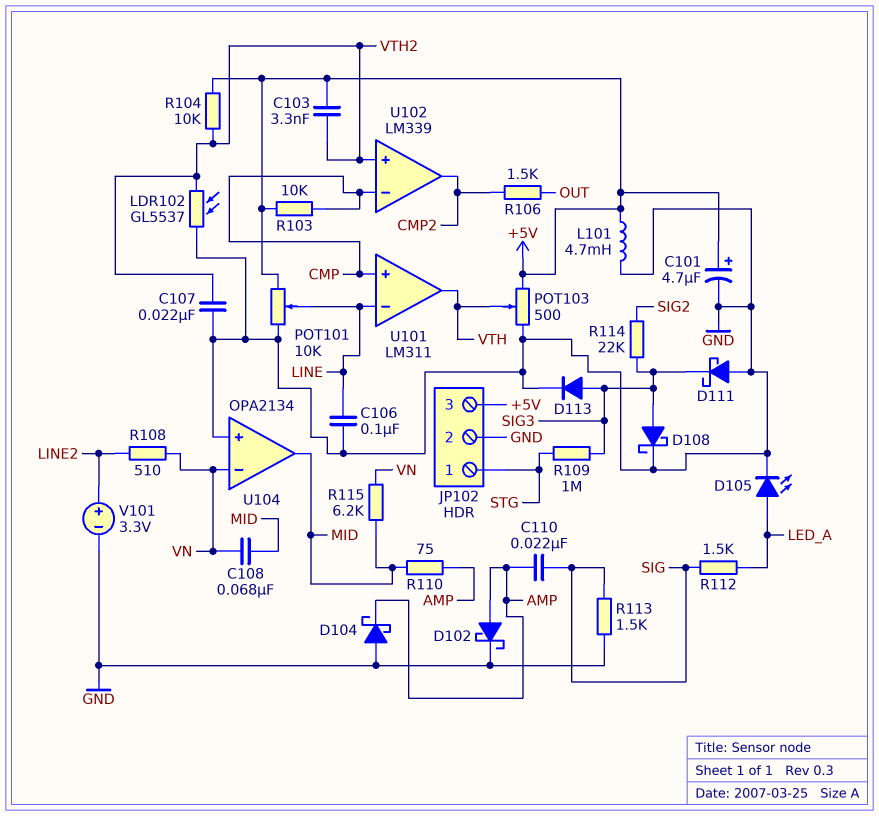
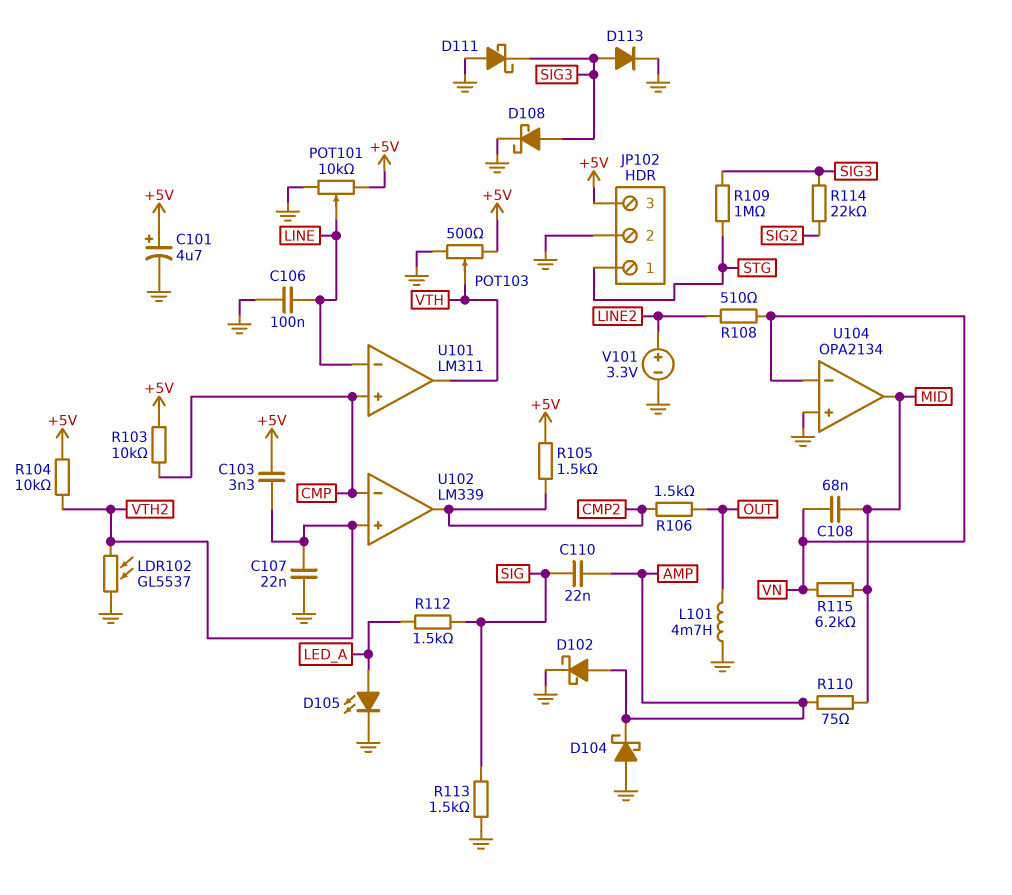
L101: 4.7mH (+5V, GND) -> 4.7mH (GND, OUT)
R105: none -> 1.5k (+5V, CMP2)

